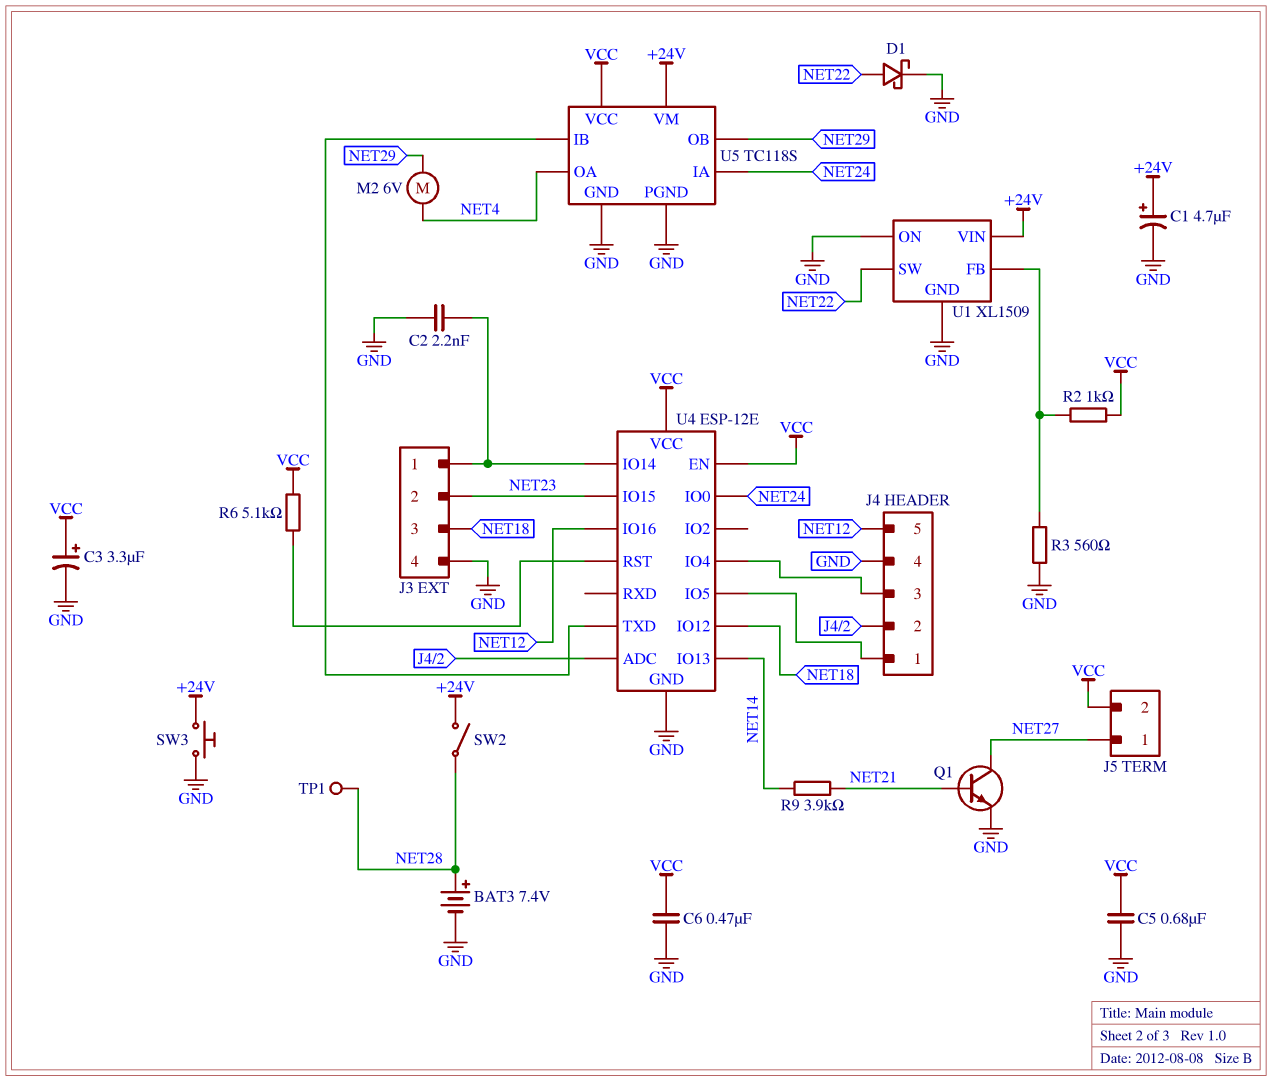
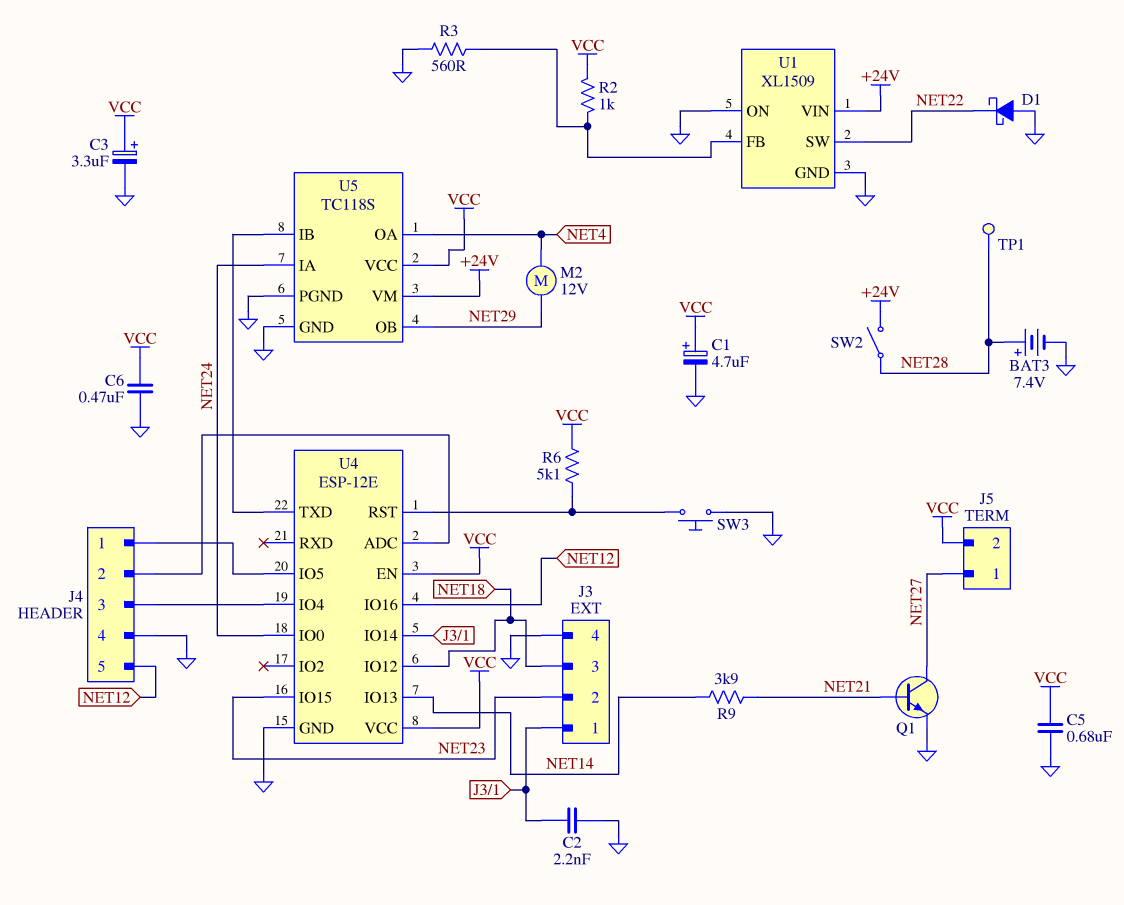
C1: 4.7uF (plus +24V, minus GND) -> 4.7uF (plus VCC, minus GND)
D1: schottky (A NET22, K GND) -> schottky (A GND, K NET22)
M2: motor 6V (NET4, NET29) -> motor 12V (NET4, NET29)
SW3: button (+24V, GND) -> button (GND, U4/RST)

